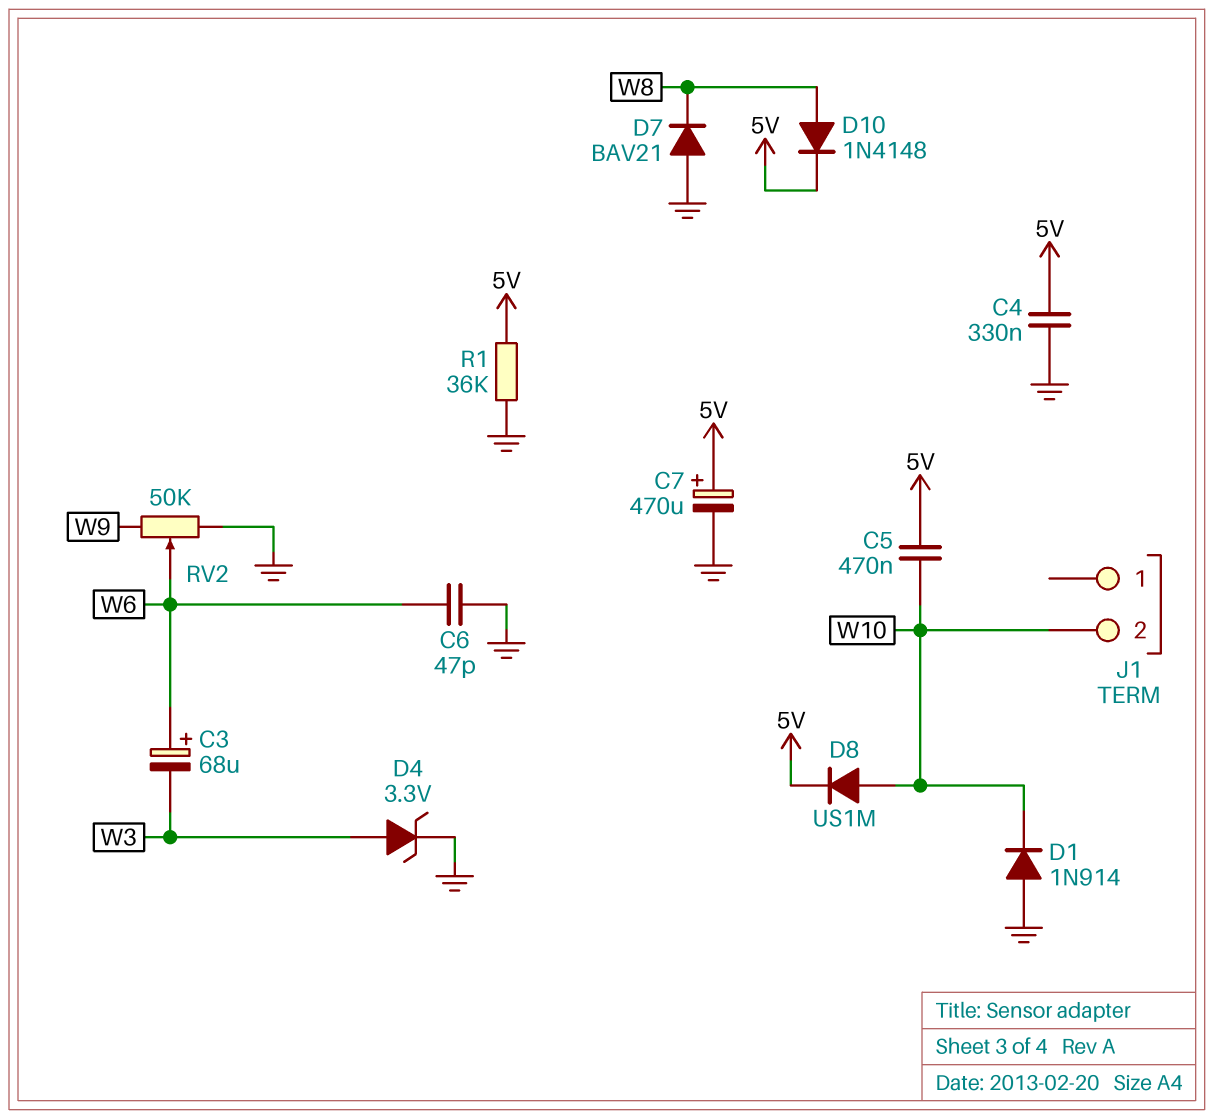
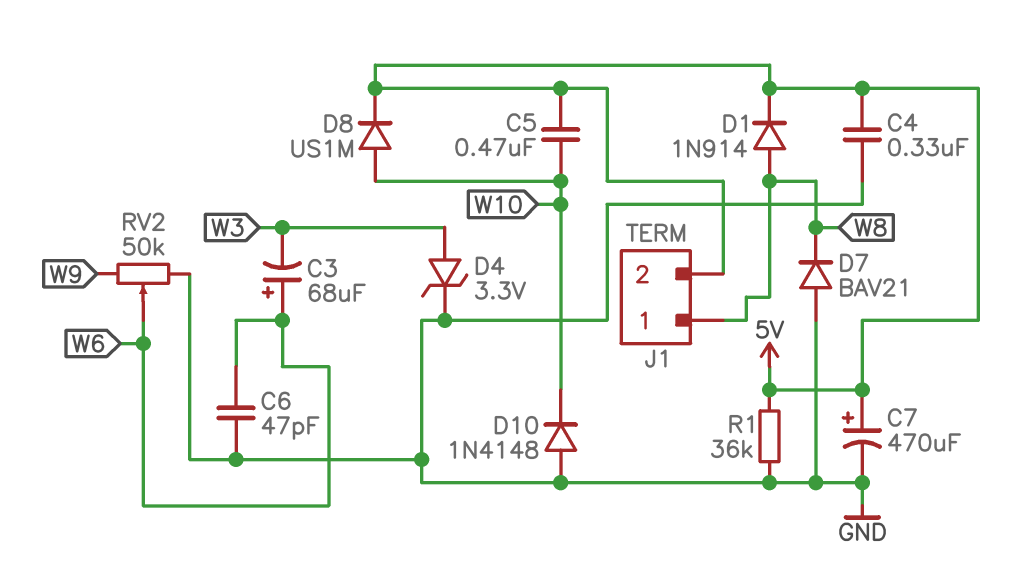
D1: diode 1N914 (A GND, K W10) -> diode 1N914 (A W8, K 5V)
D10: diode 1N4148 (A W8, K 5V) -> diode 1N4148 (A GND, K W10)
J1 pin 1: none -> W8
J1 pin 2: W10 -> 5V

